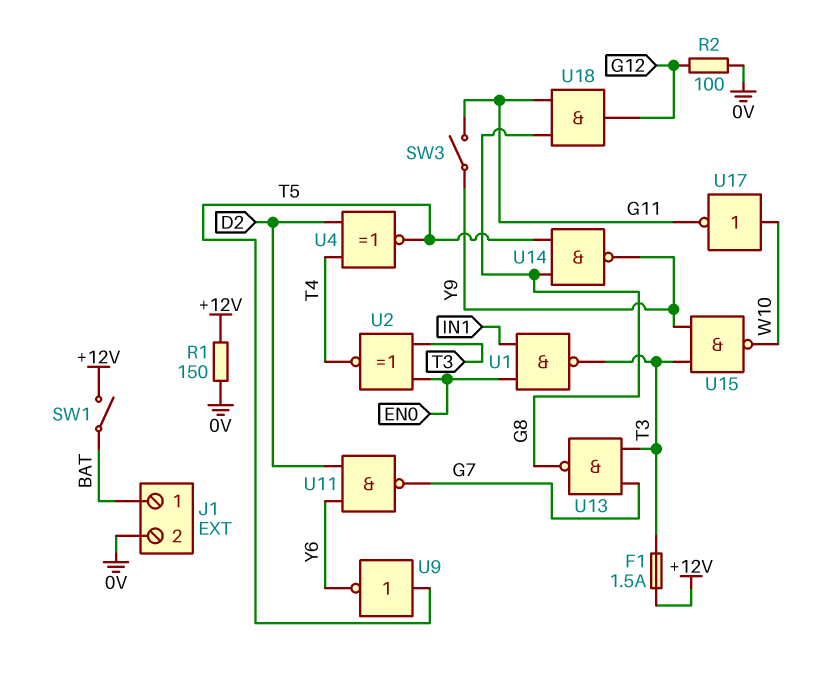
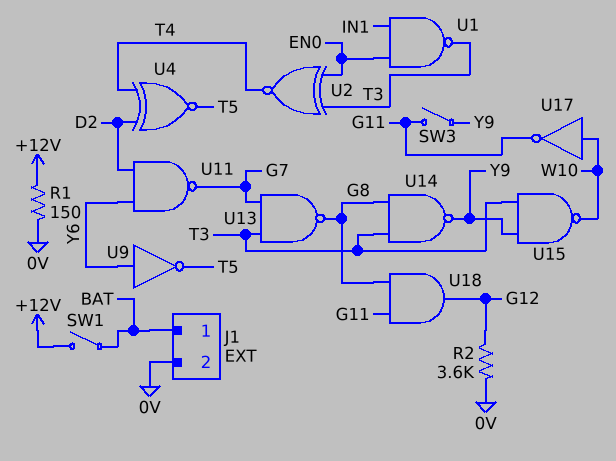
F1: 1.5A (+12V, T3) -> none
R2: 100 (0V, G12) -> 3.6k (0V, G12)
U9: NOT (in T5, out Y6) -> NOT (in Y6, out T5)
U14: NAND (in G8, in T5, out Y9) -> NAND (in G8, in T3, out Y9)

